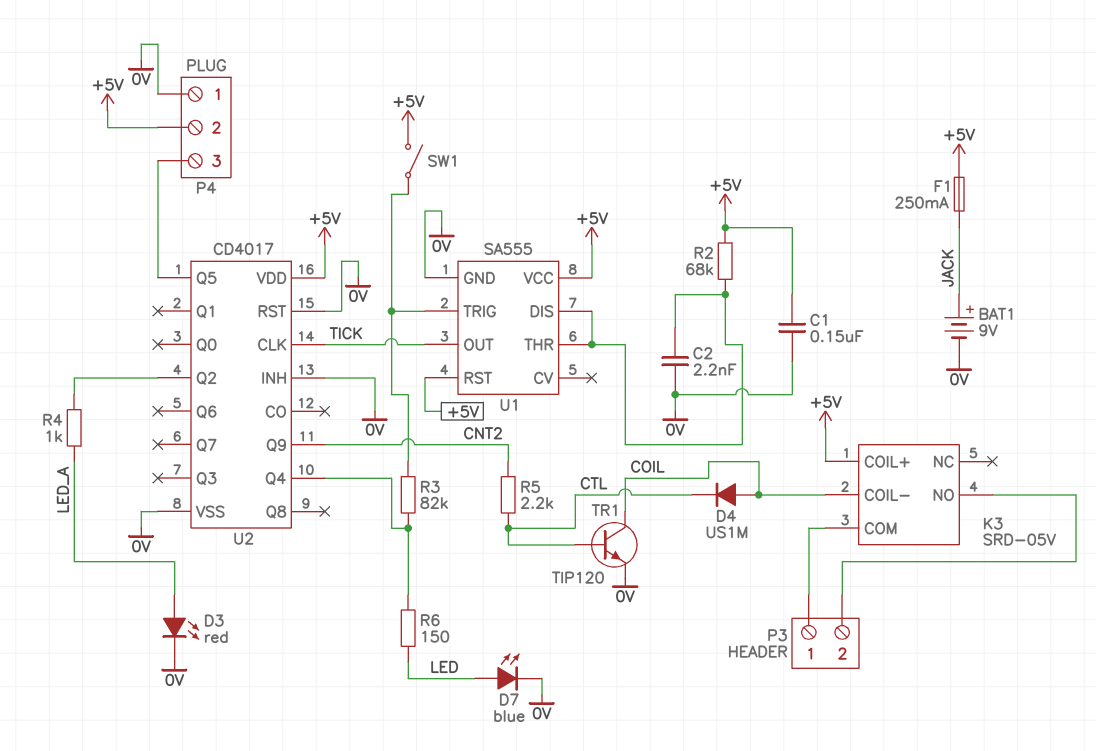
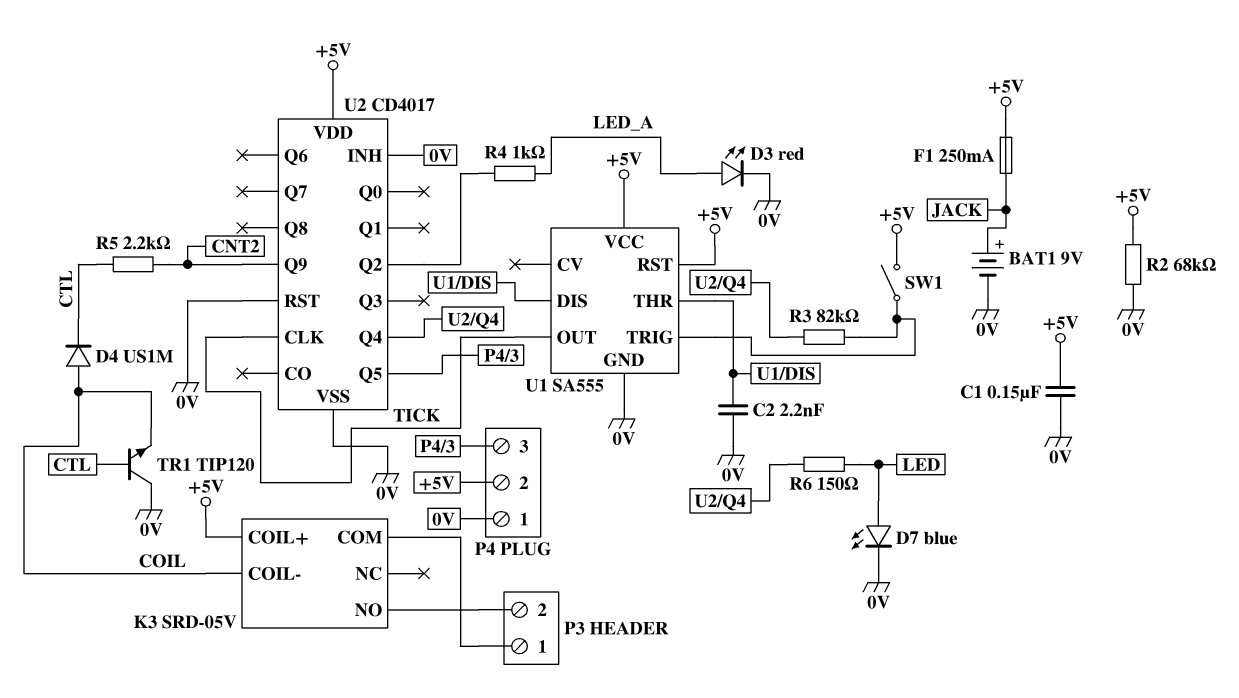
R2: 68k (+5V, U1/DIS) -> 68k (+5V, 0V)
TR1: NPN TIP120 (B CTL, C COIL, E 0V) -> NPN TIP120 (B CTL, C 0V, E COIL)

